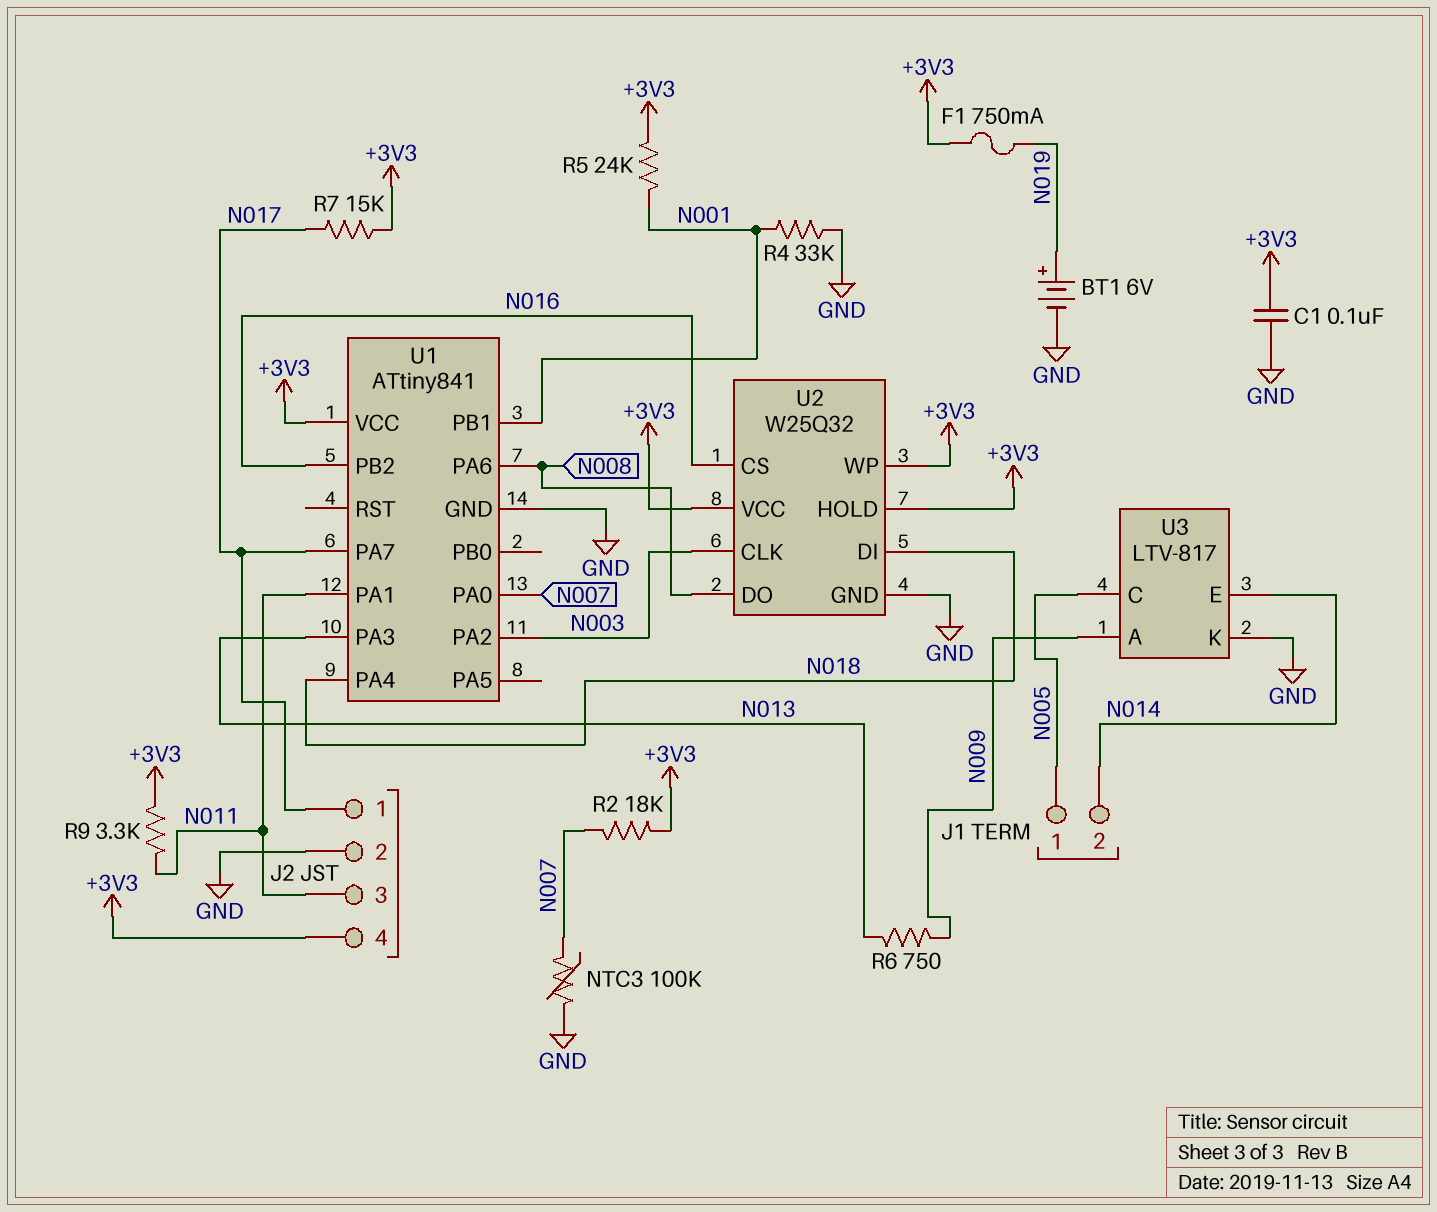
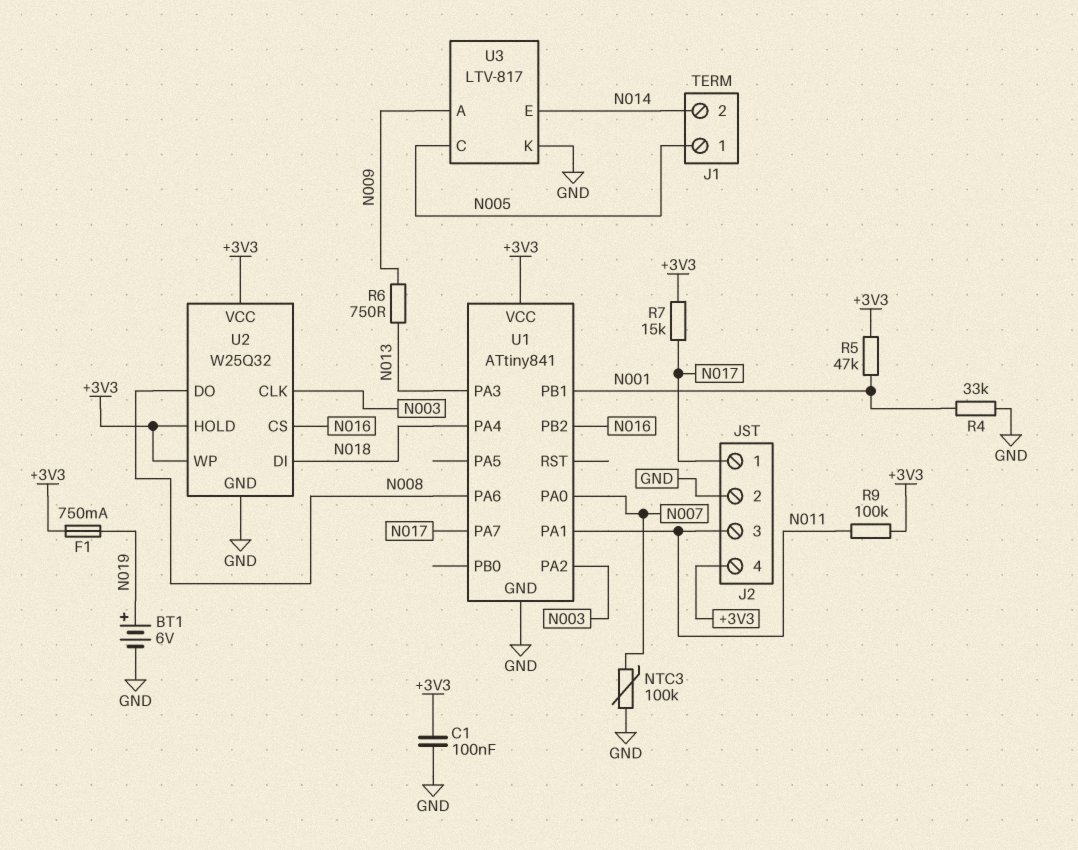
R2: 18k (+3V3, N007) -> none
R5: 24k (+3V3, N001) -> 47k (+3V3, N001)
R9: 3.3k (+3V3, N011) -> 100k (+3V3, N011)

